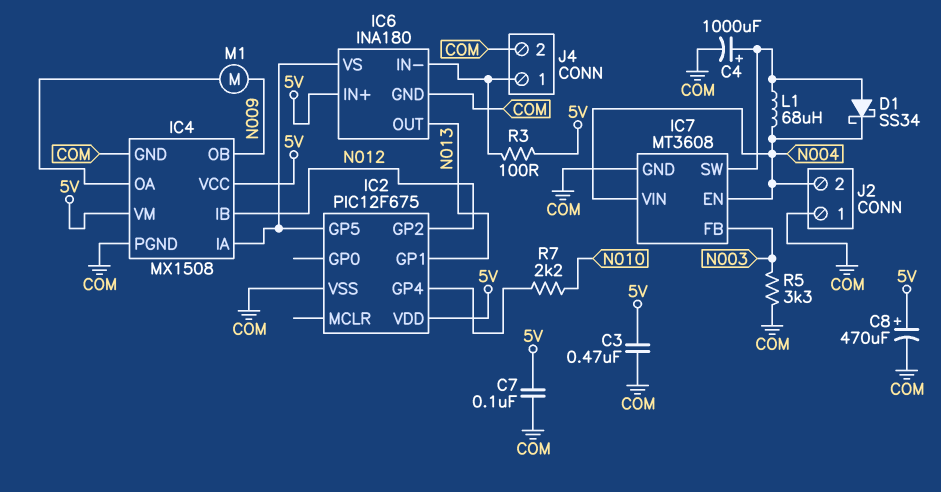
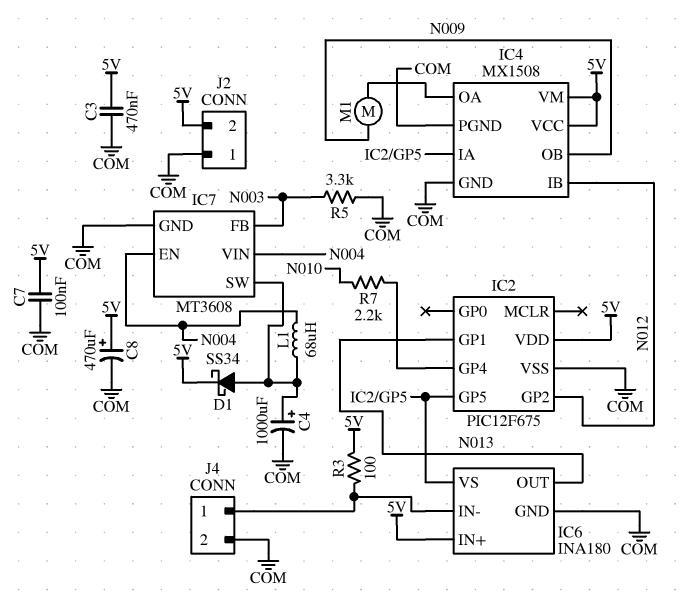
D1: schottky SS34 (A IC7/SW, K N004) -> schottky SS34 (A IC7/SW, K 5V)
J2 pin 2: N004 -> 5V

